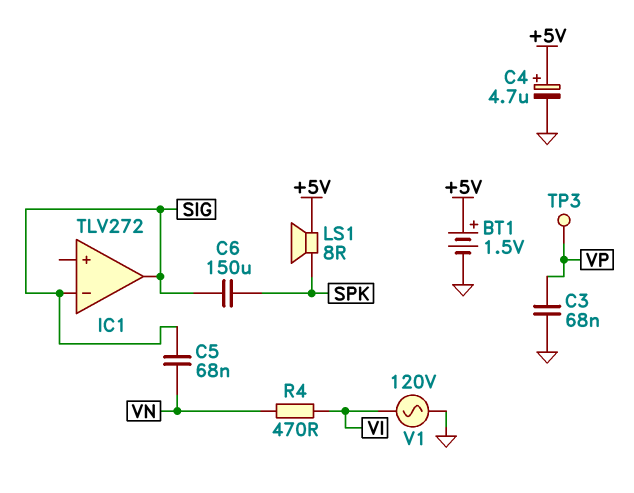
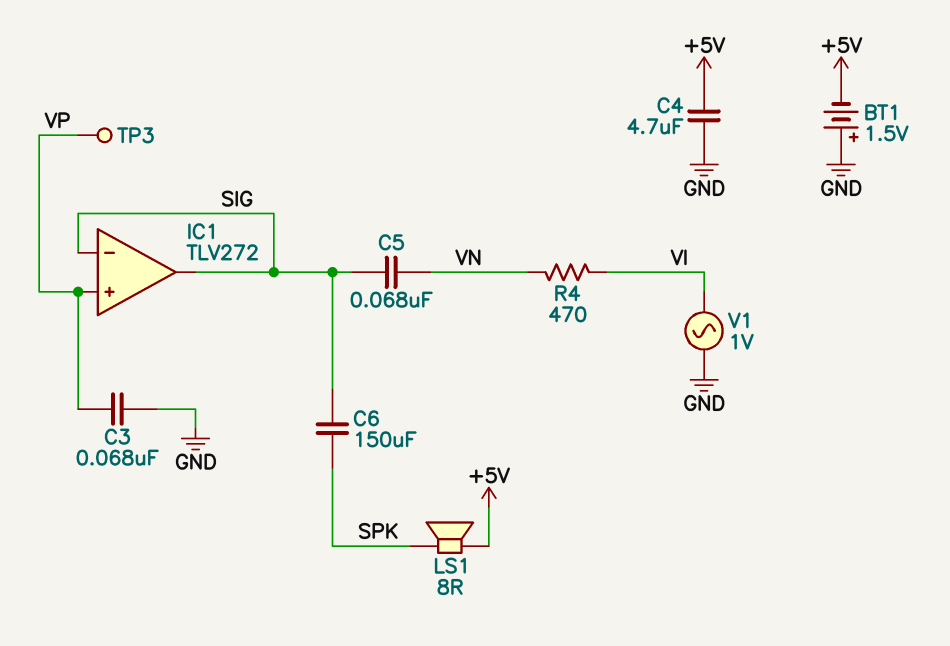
BT1: 1.5V (plus +5V, minus GND) -> 1.5V (plus GND, minus +5V)
C4: 4.7uF (plus +5V, minus GND) -> 4.7uF (+5V, GND)
IC1 pin in+: none -> VP
V1: AC 120V (GND, VI) -> AC 1V (GND, VI)

